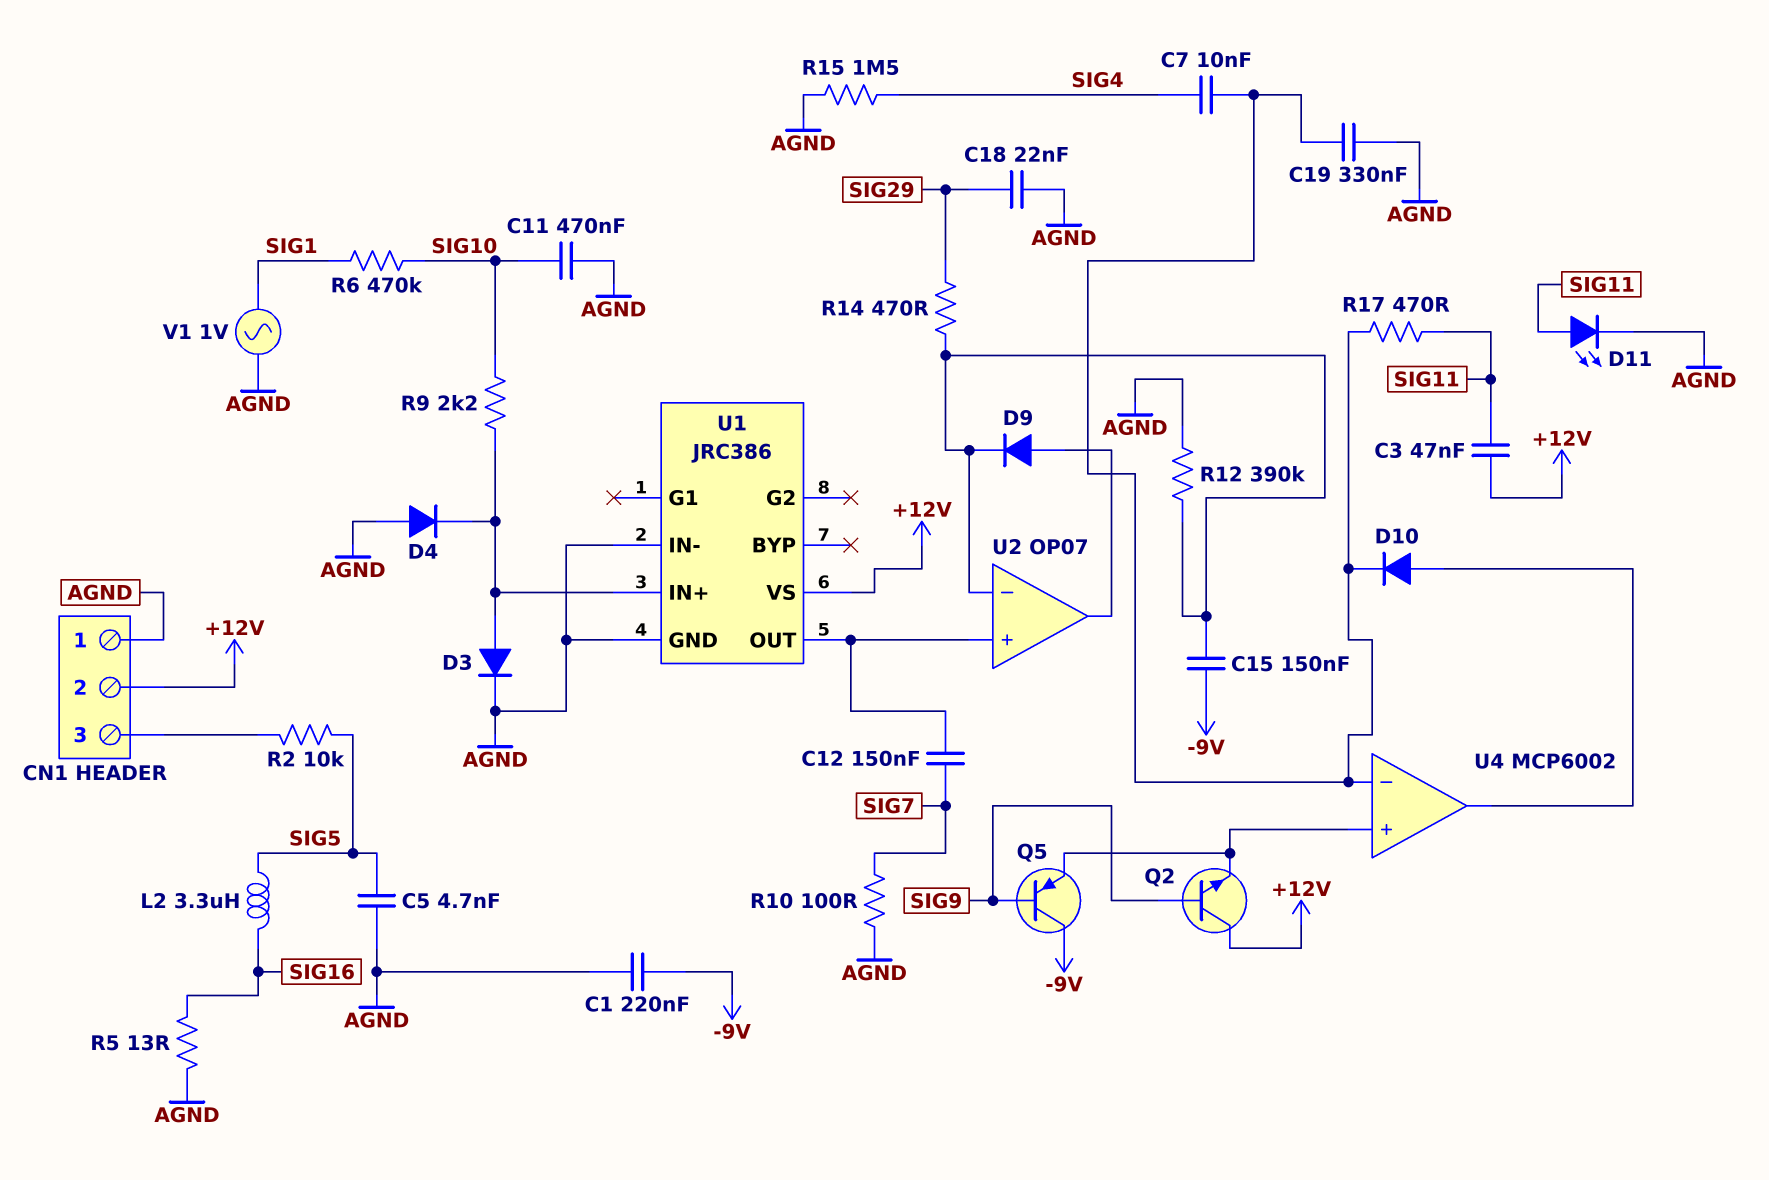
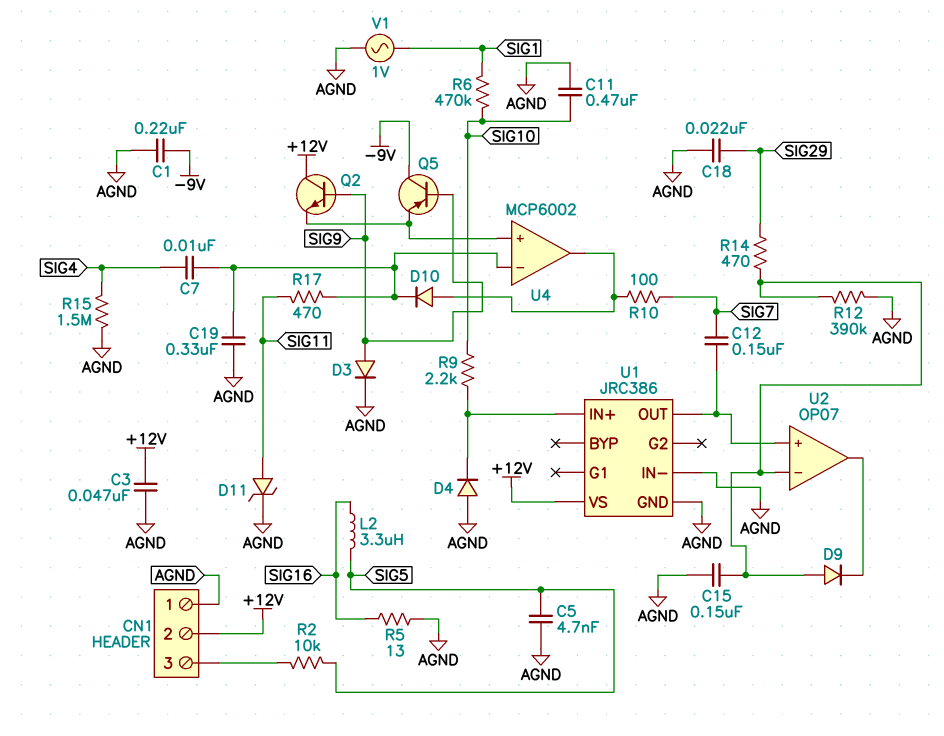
C3: 47nF (+12V, SIG11) -> 47nF (+12V, AGND)
C15: 150nF (-9V, U2/in-) -> 150nF (AGND, U2/in-)
D3: diode (A U1/IN+, K AGND) -> diode (A SIG9, K AGND)
D9: diode (A U2/out, K U2/in-) -> diode (A U2/in-, K U2/out)
D11: LED (A SIG11, K AGND) -> zener (A SIG11, K AGND)
R10: 100 (AGND, SIG7) -> 100 (SIG7, U4/out)

